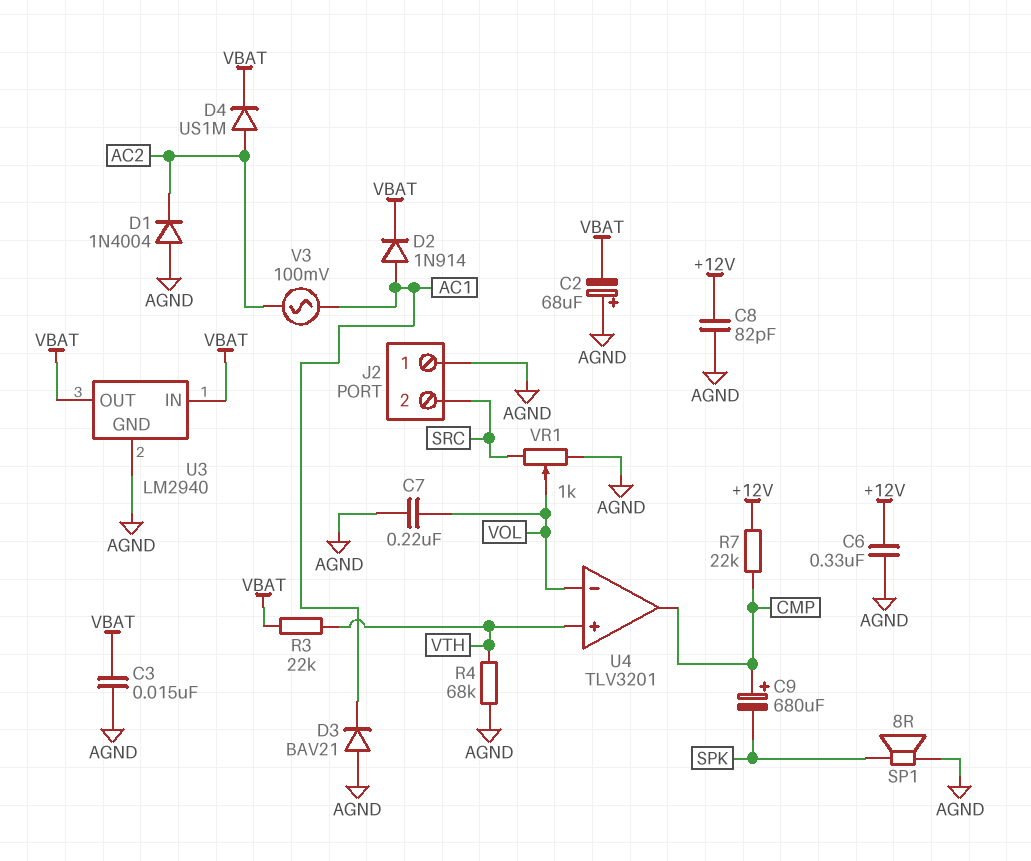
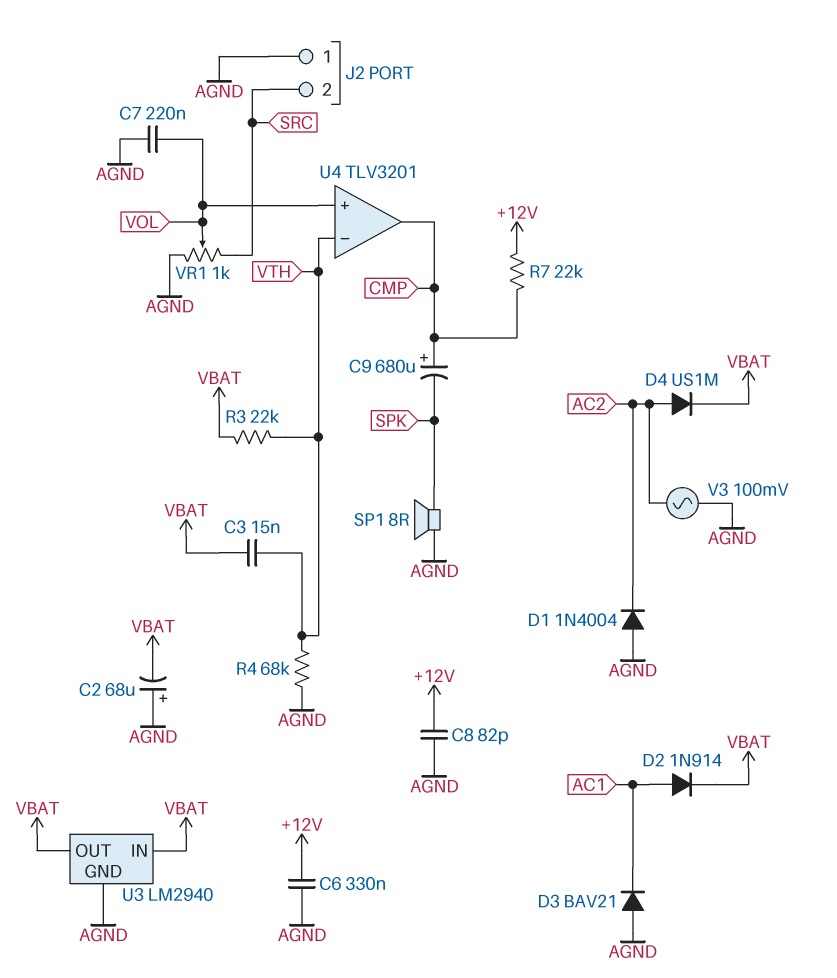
C3: 15nF (AGND, VBAT) -> 15nF (VBAT, VTH)
U4 pin in+: VTH -> VOL
U4 pin in-: VOL -> VTH
V3: AC 100mV (AC1, AC2) -> AC 100mV (AC2, AGND)

